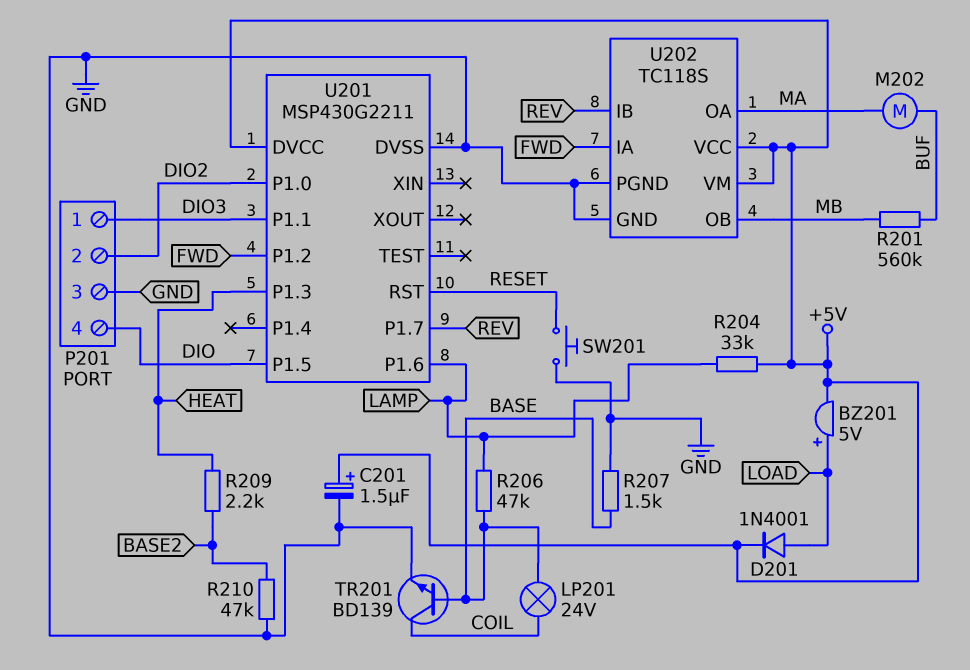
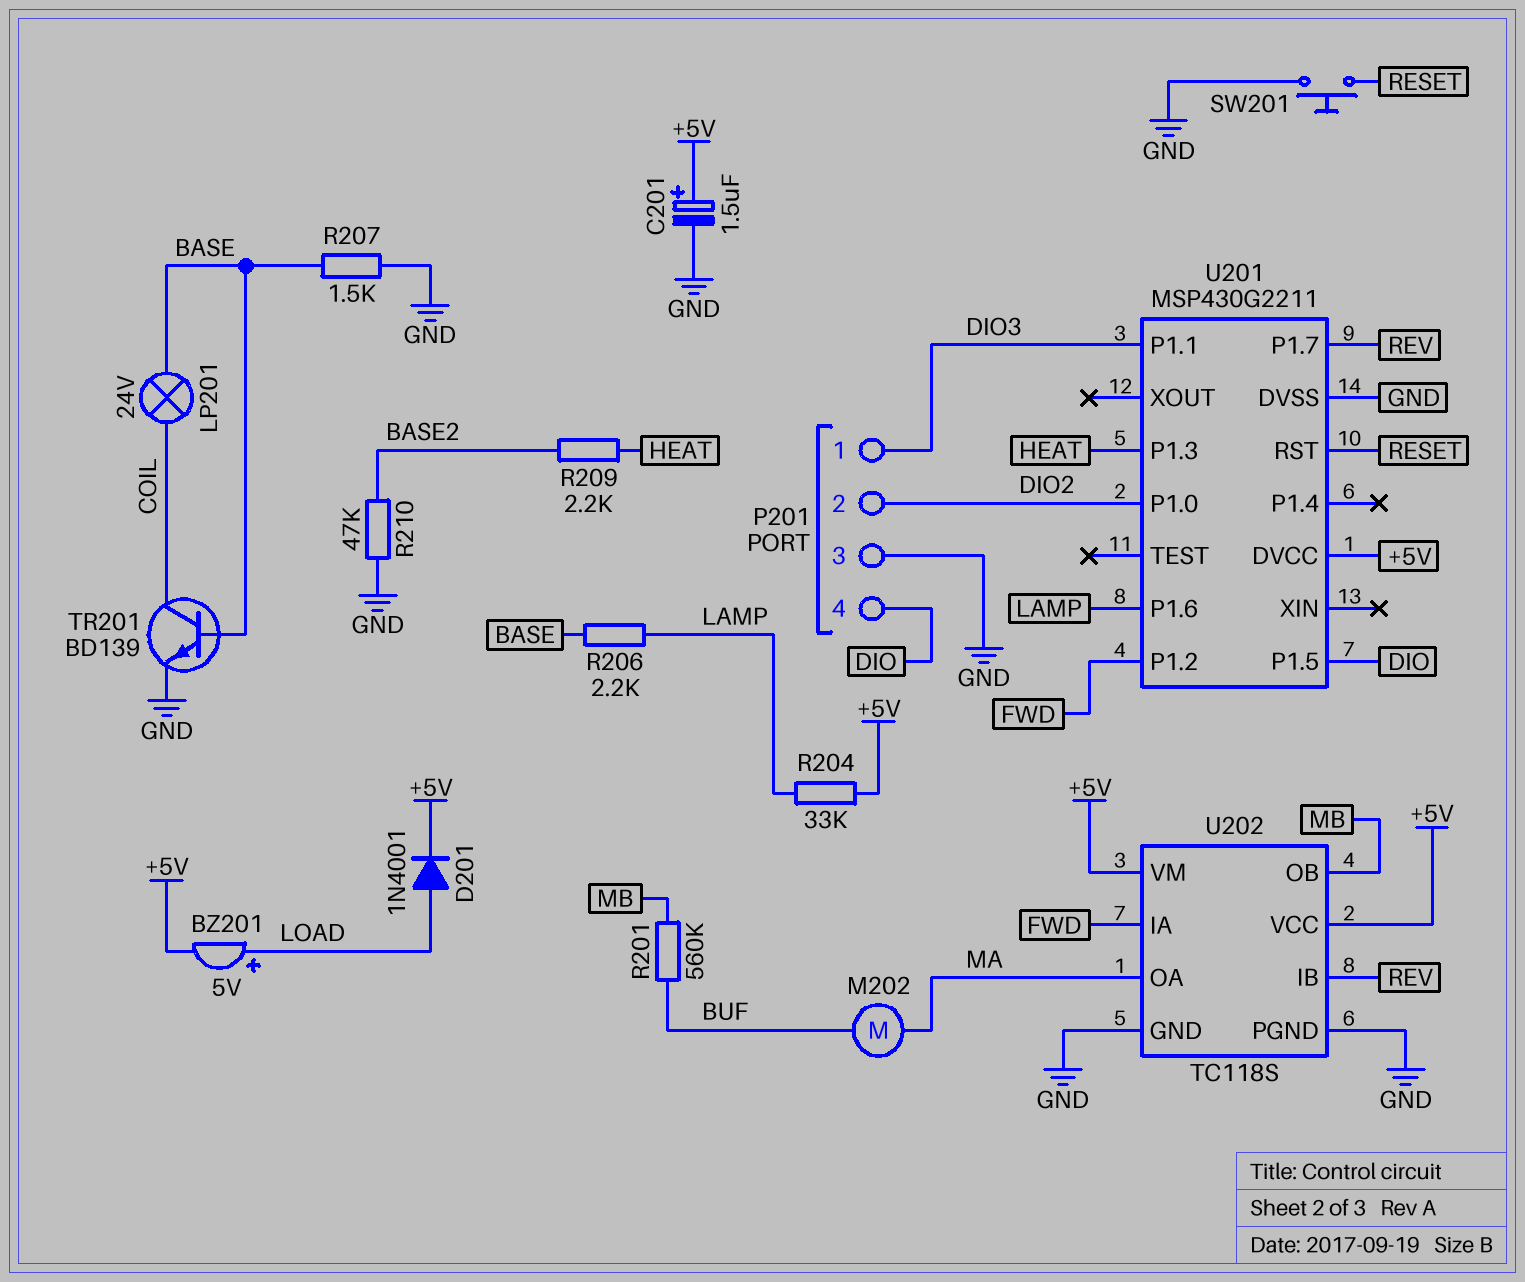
R206: 47k (BASE, LAMP) -> 2.2k (BASE, LAMP)

